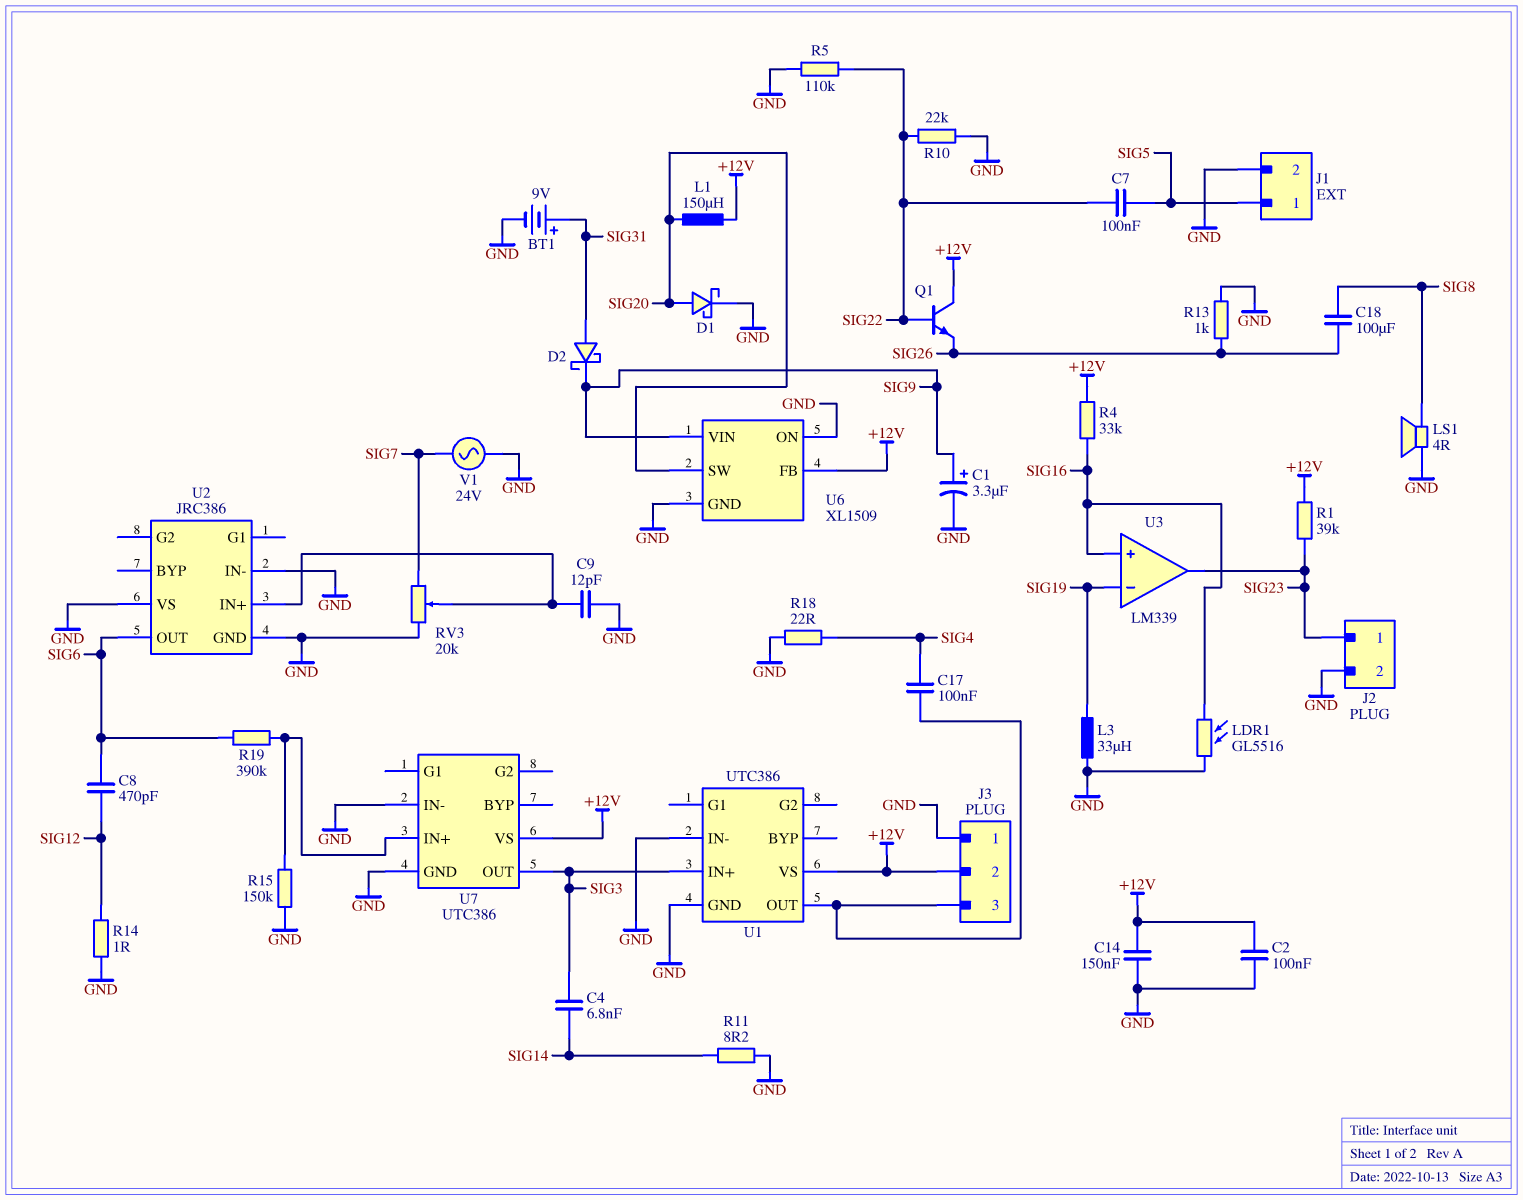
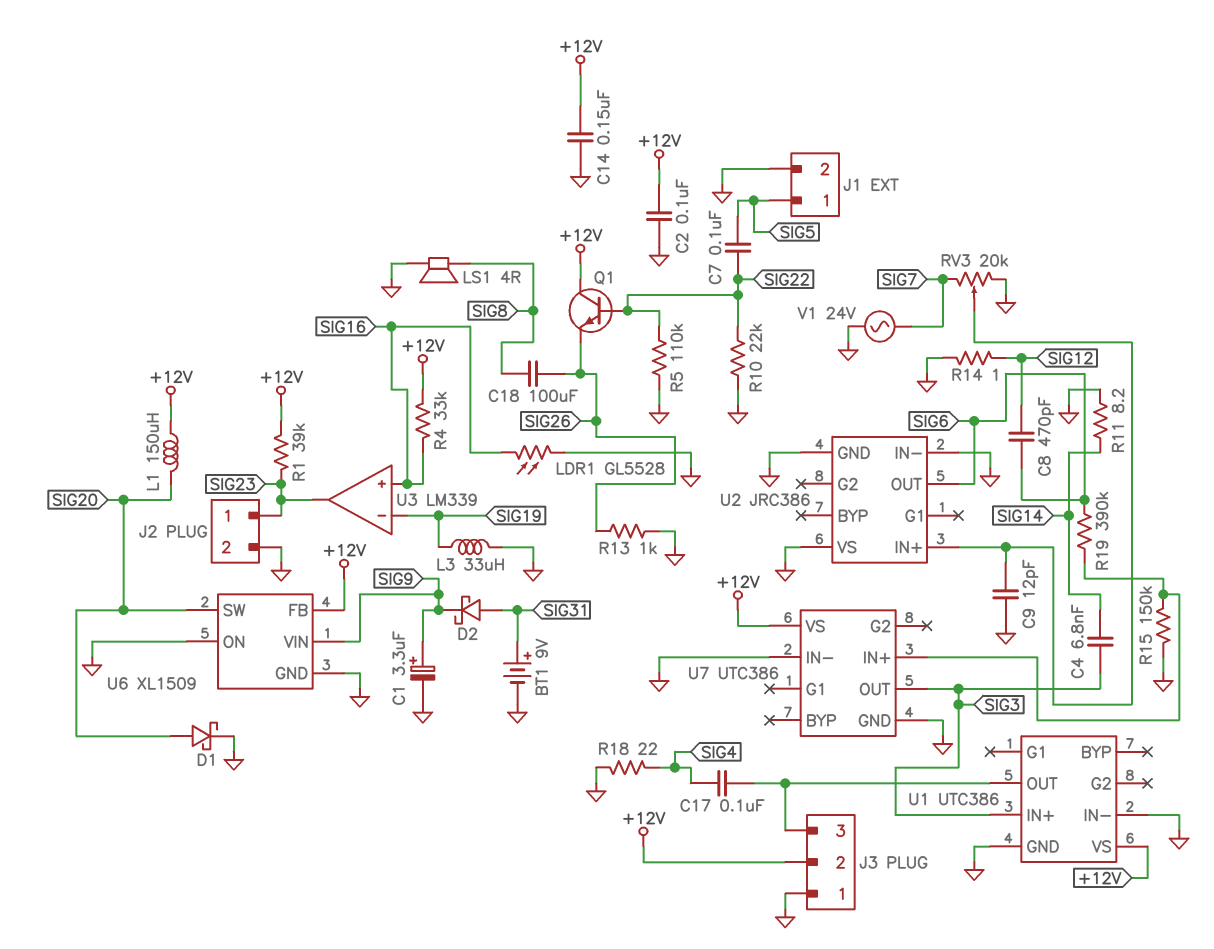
LDR1: GL5516 (GND, SIG16) -> GL5528 (GND, SIG16)

